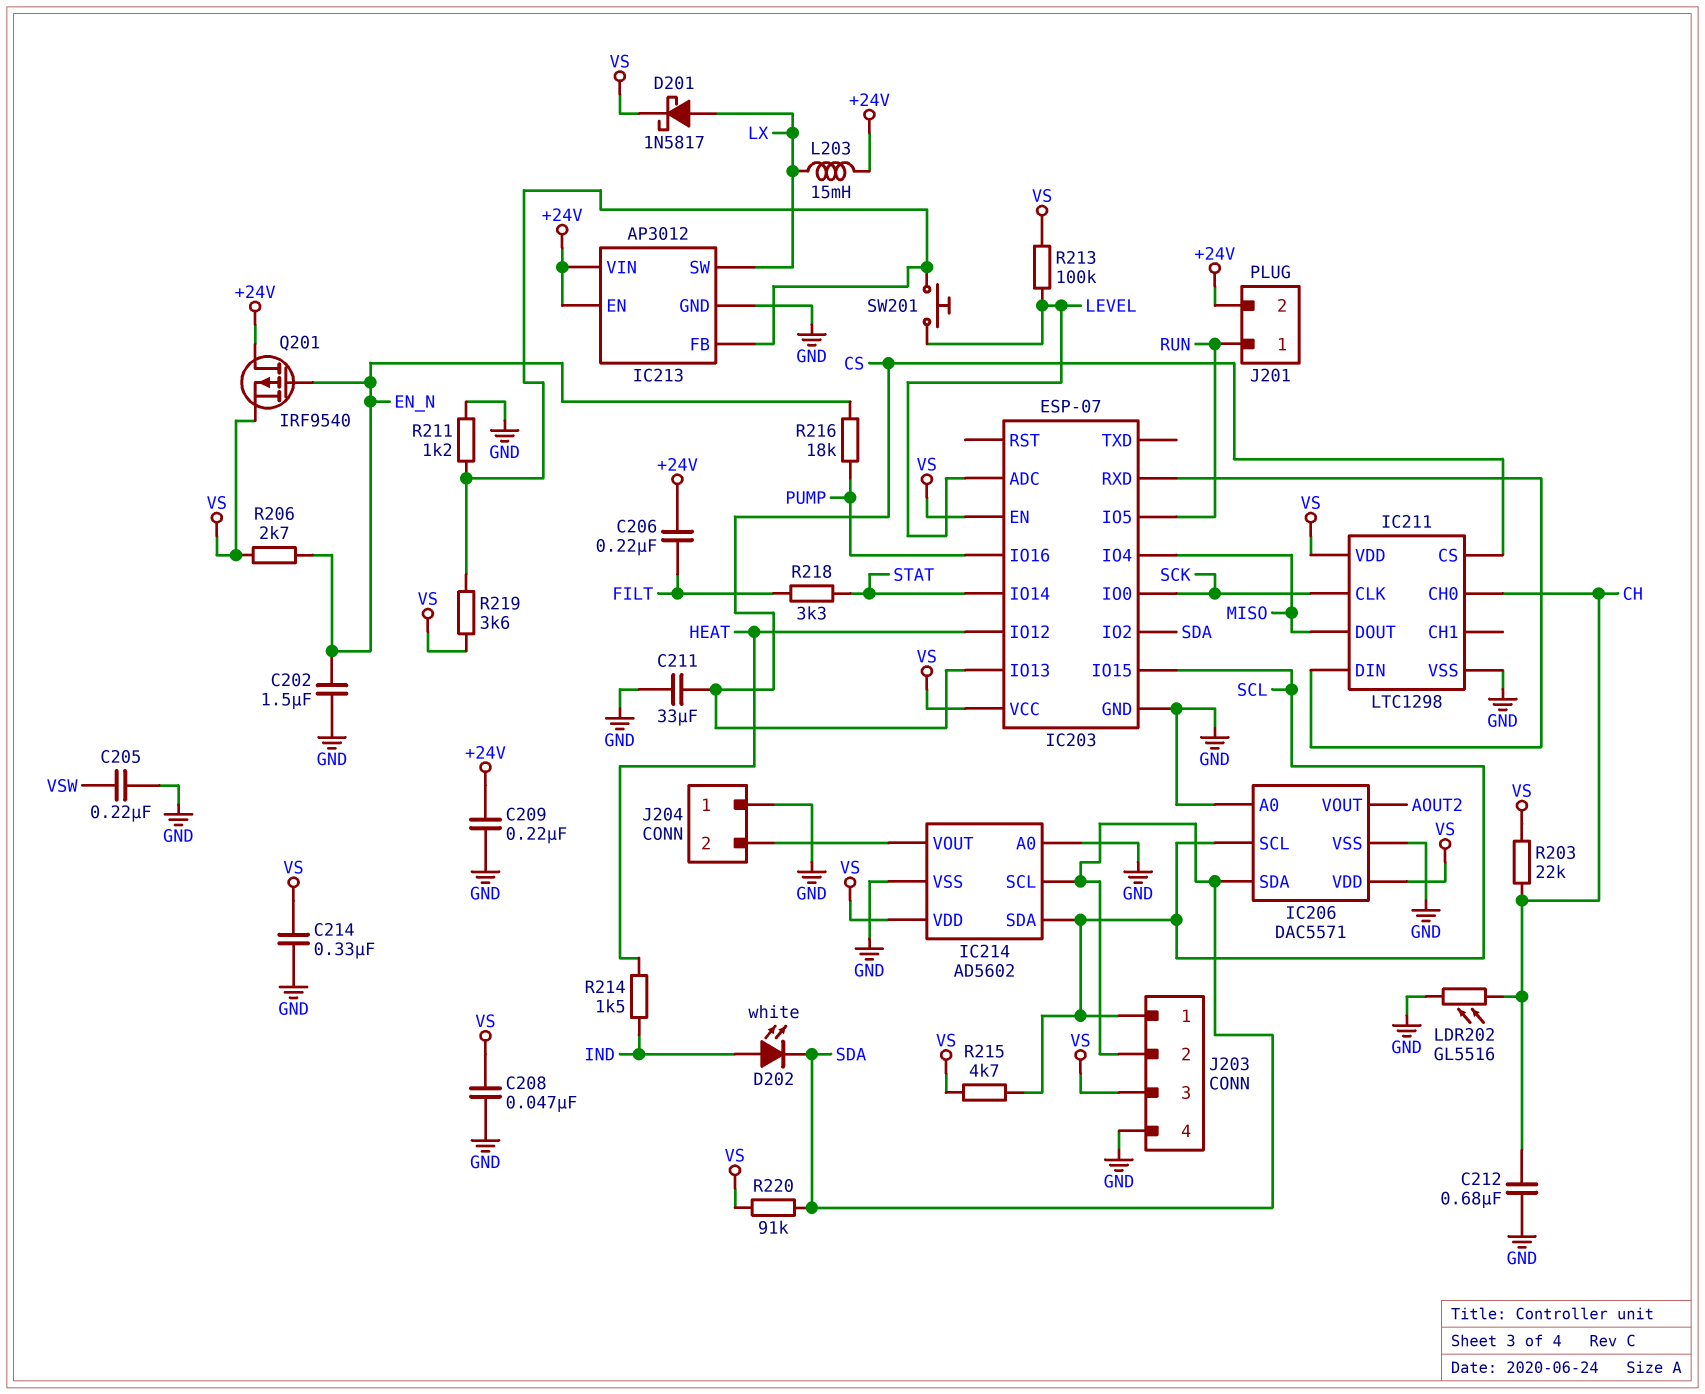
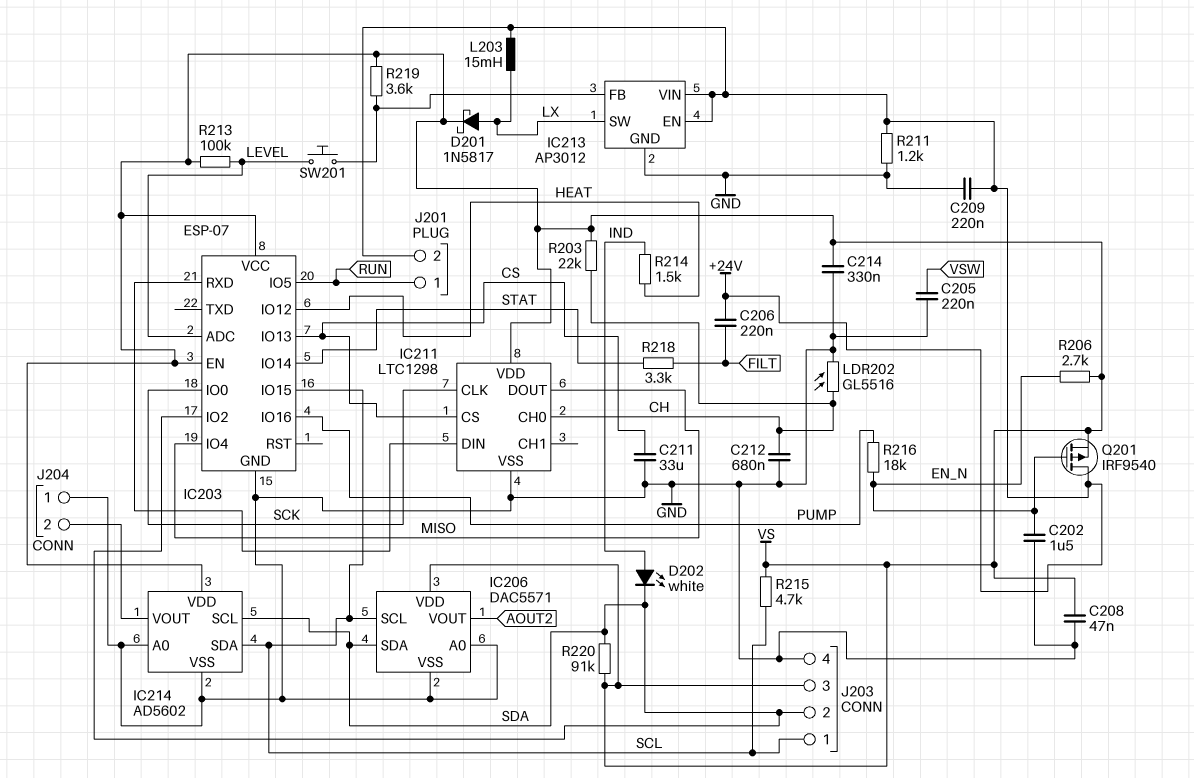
R211: 1.2k (GND, IC213/FB) -> 1.2k (+24V, GND)

